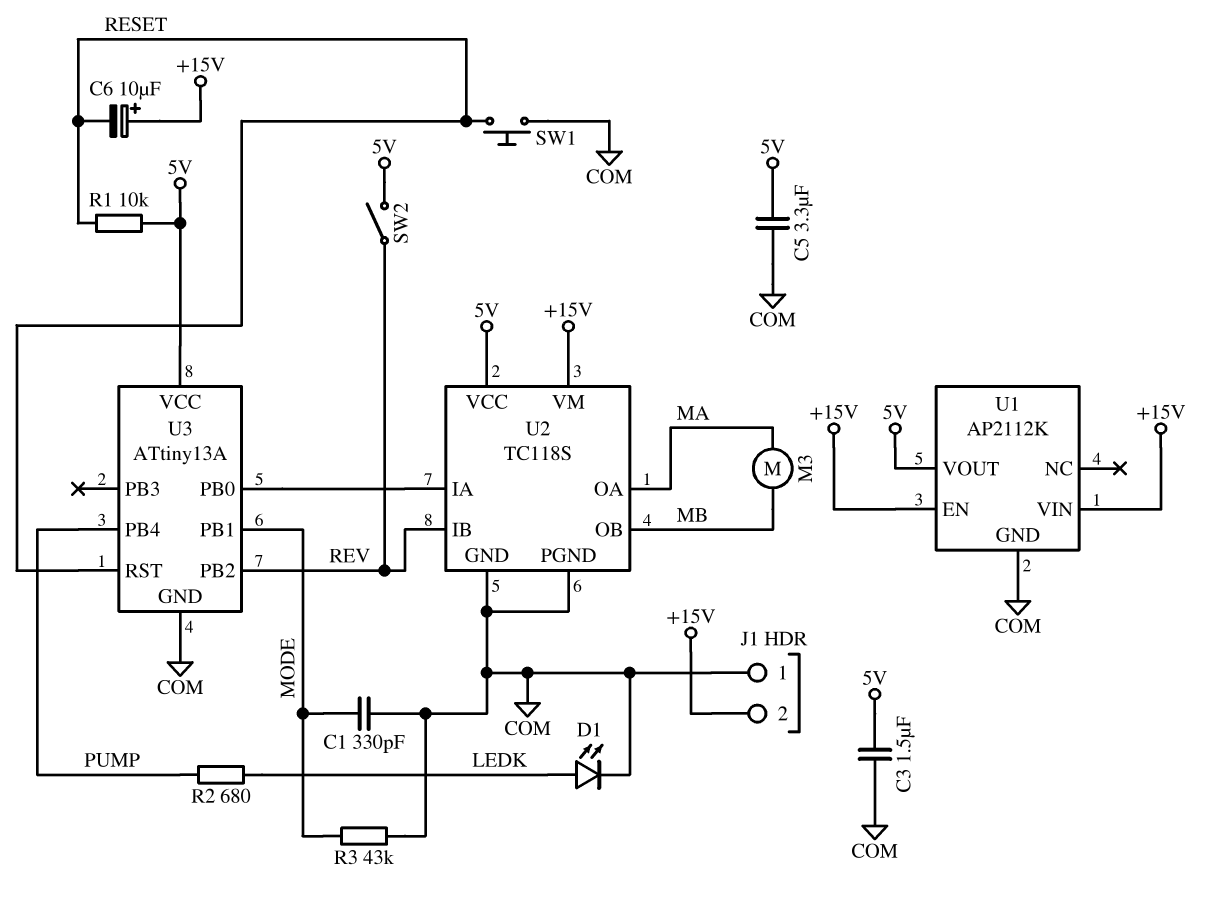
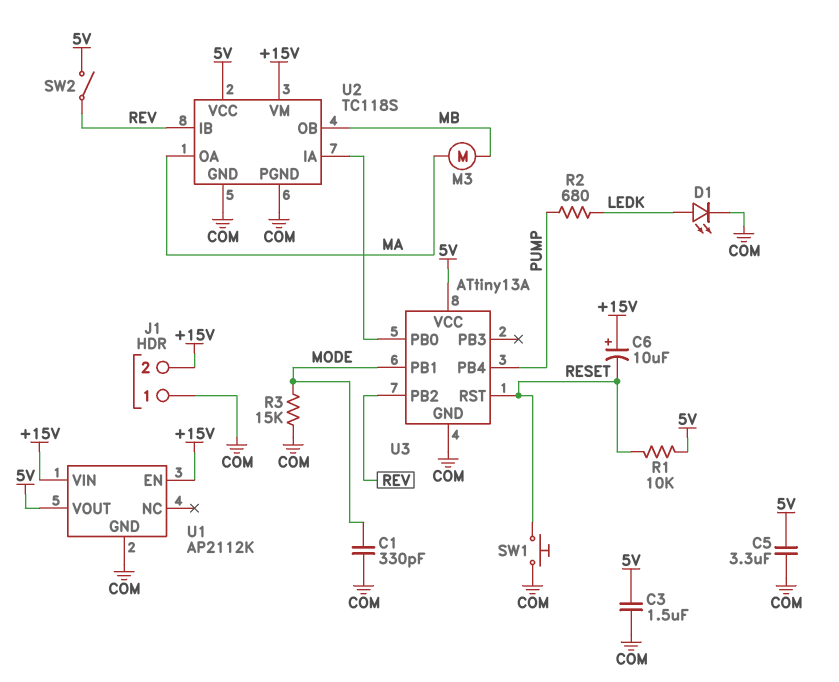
R3: 43k (COM, MODE) -> 15k (COM, MODE)

